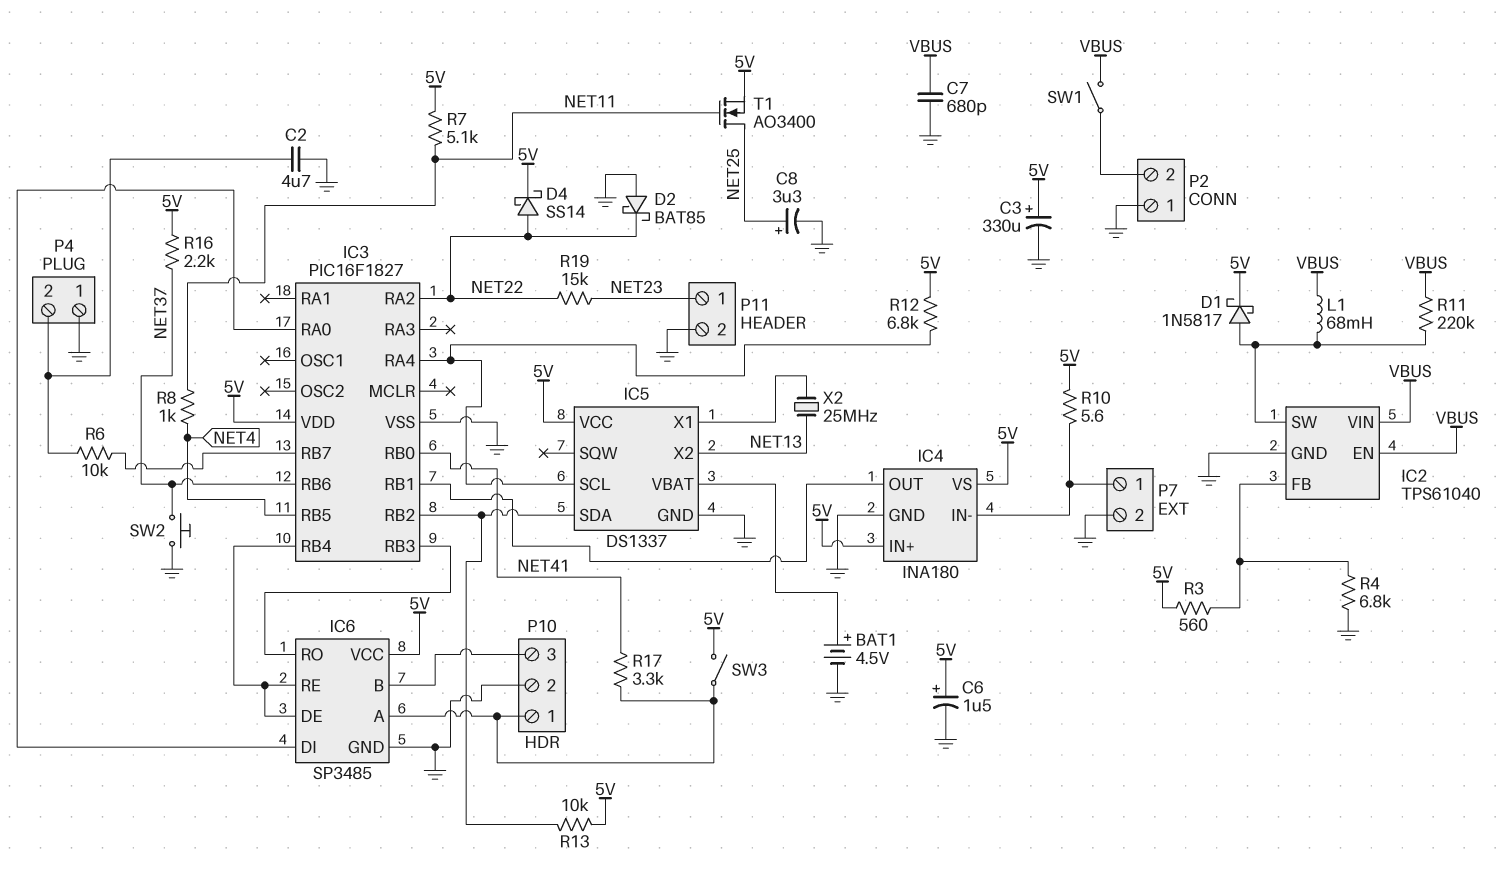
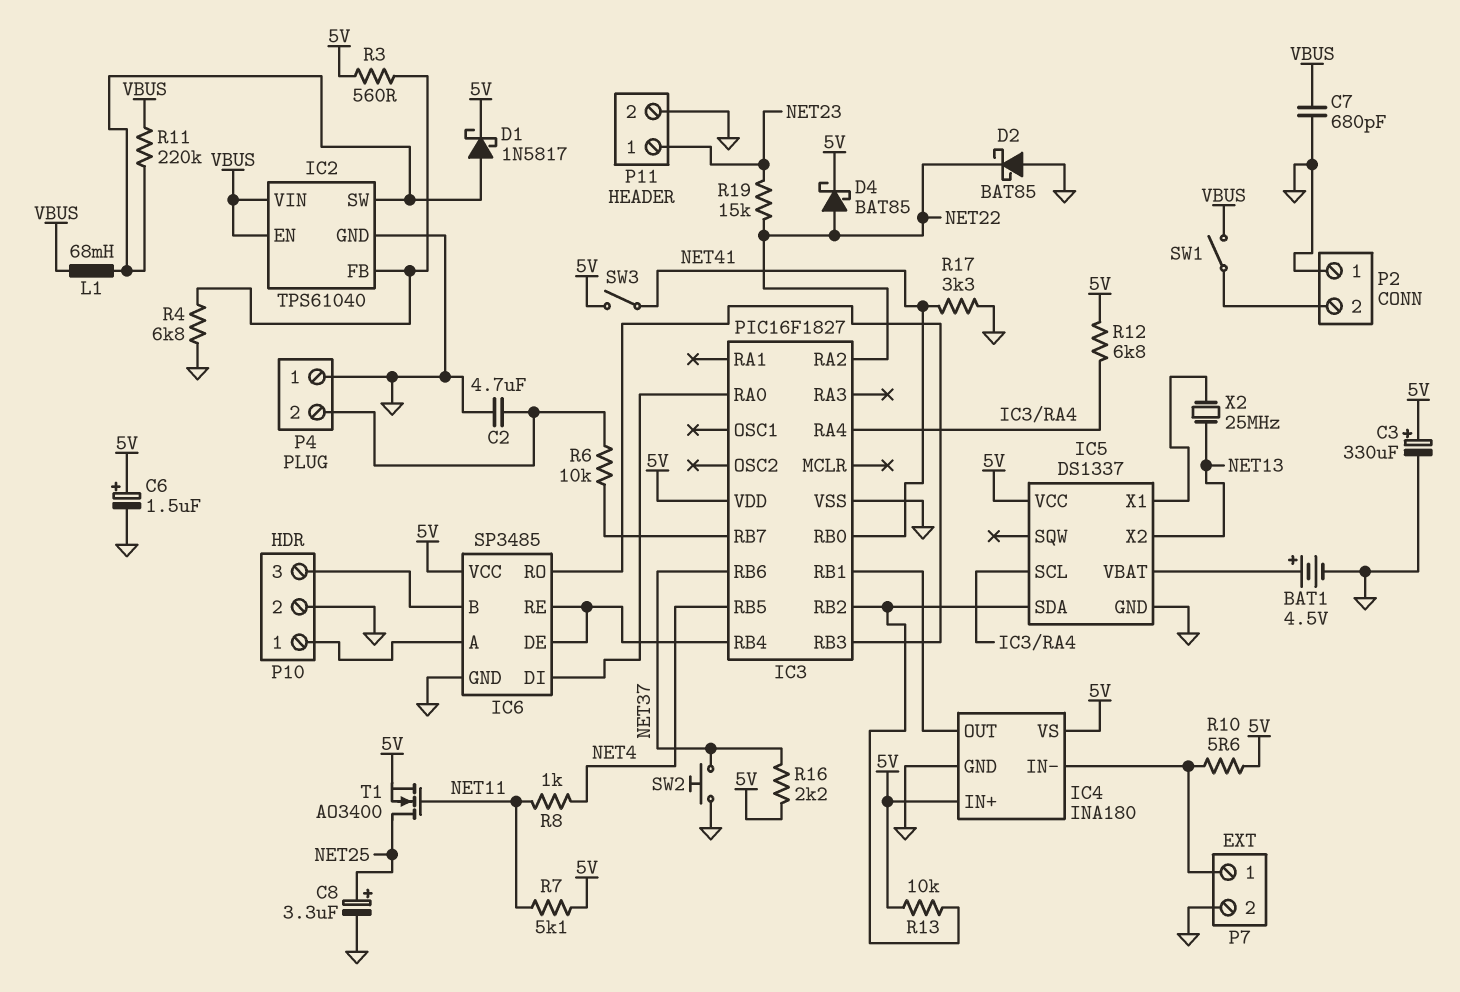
D4: schottky SS14 (A NET22, K 5V) -> schottky BAT85 (A NET22, K 5V)
R17: 3.3k (IC6/A, NET41) -> 3.3k (GND, NET41)
SW3: switch (5V, IC6/A) -> switch (5V, NET41)

